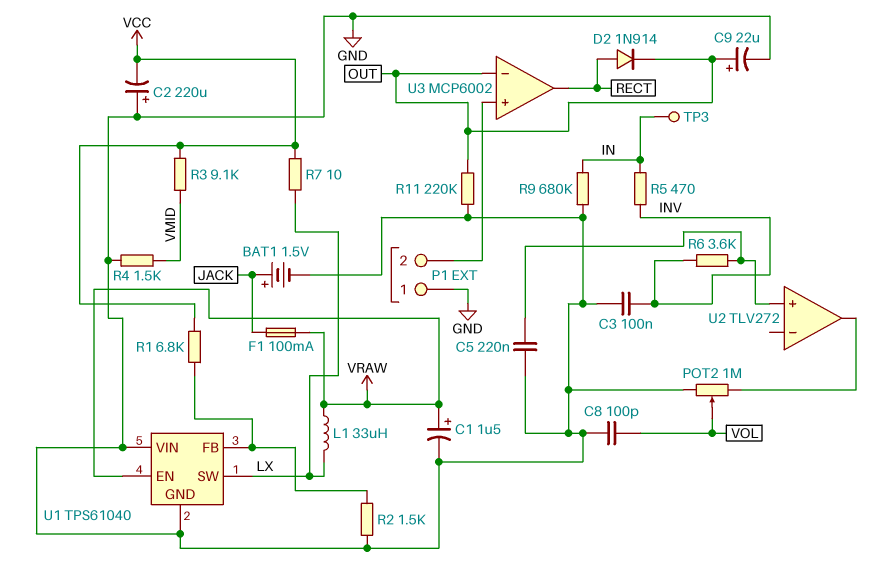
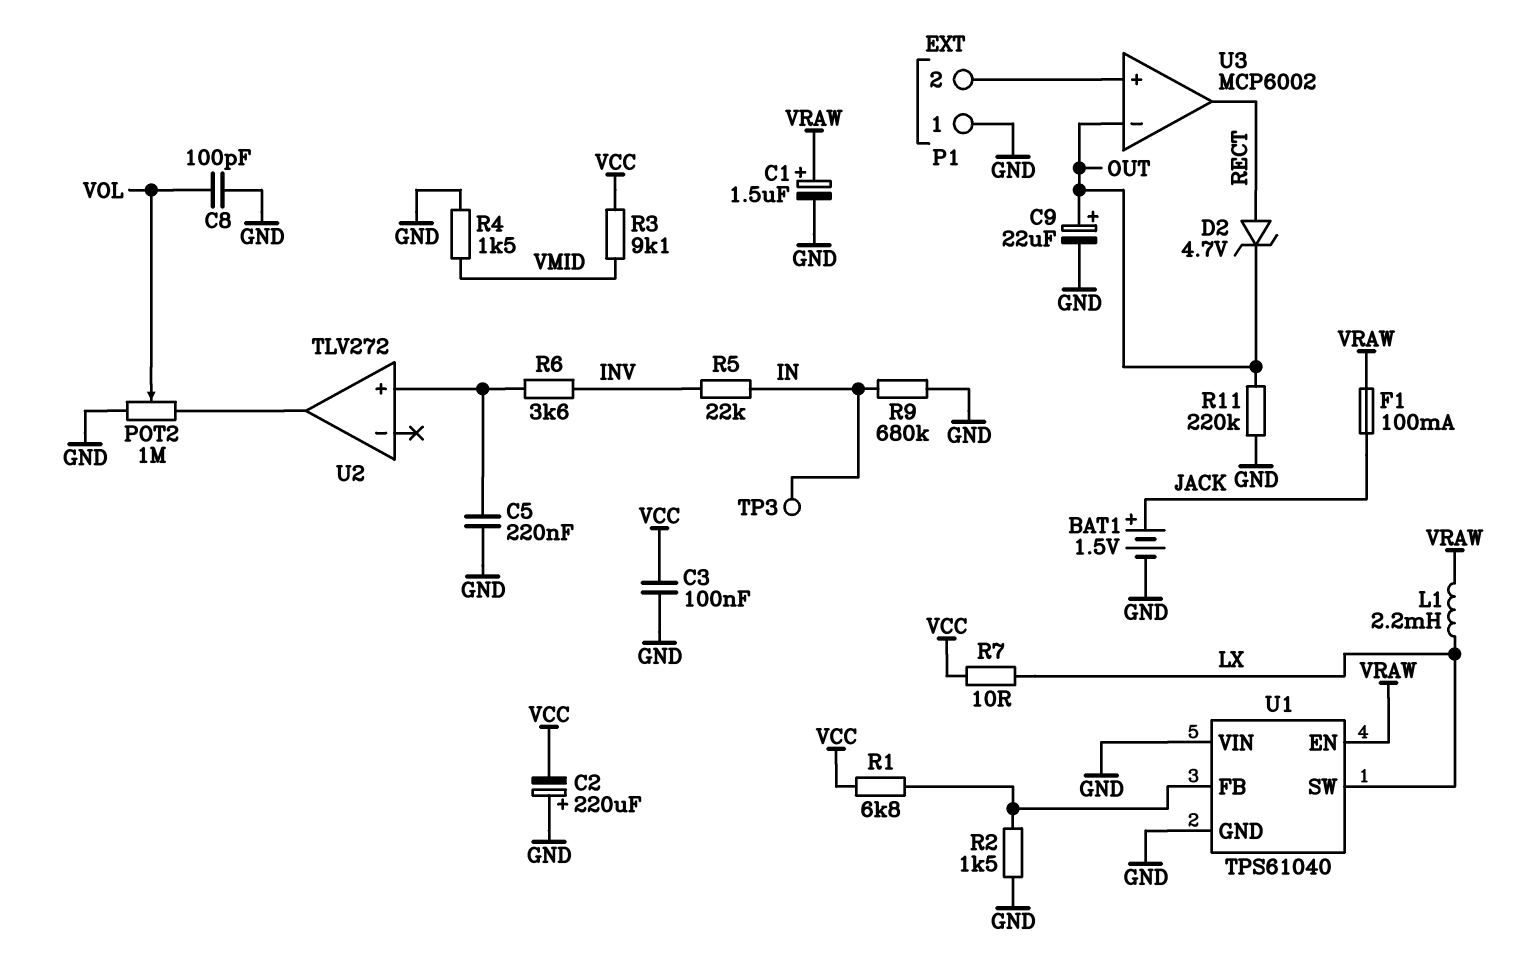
C3: 100nF (GND, INV) -> 100nF (GND, VCC)
D2: diode 1N914 (A RECT, K OUT) -> zener 4.7V (A RECT, K OUT)
L1: 33uH (LX, VRAW) -> 2.2mH (LX, VRAW)
R5: 470 (IN, INV) -> 22k (IN, INV)

